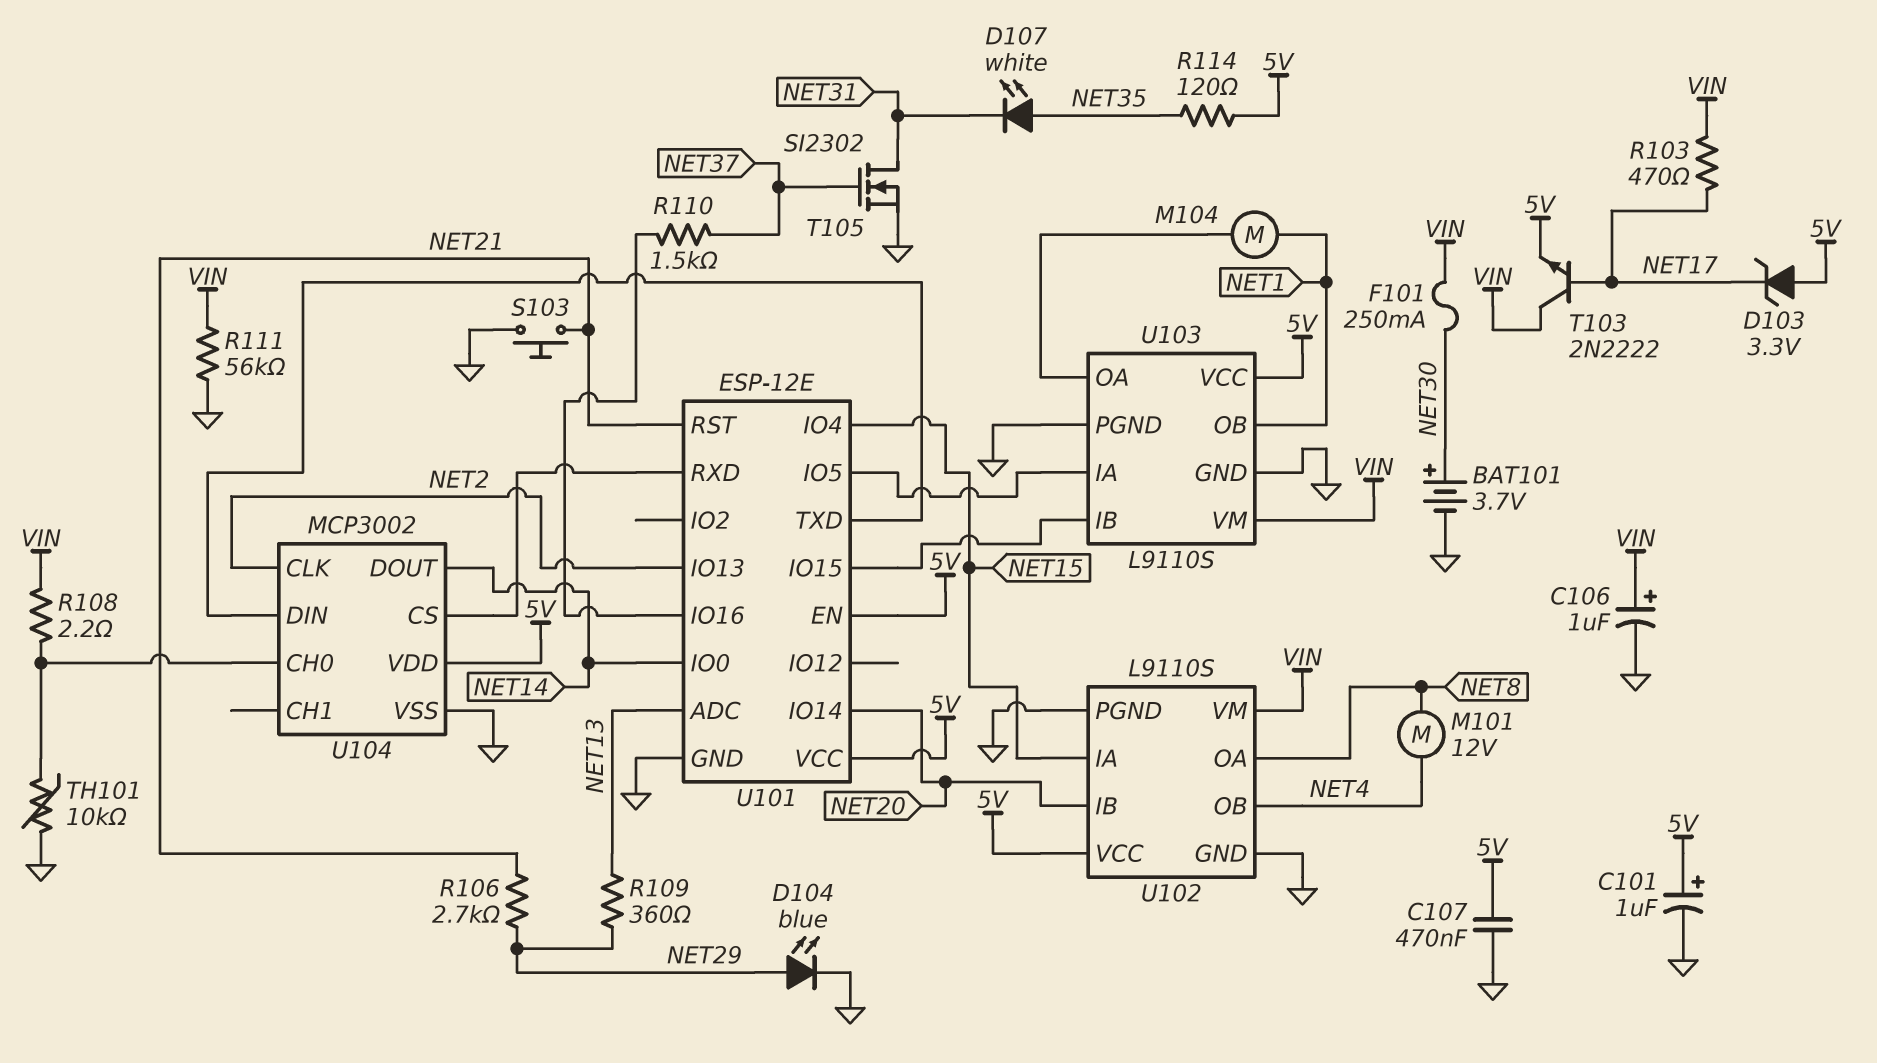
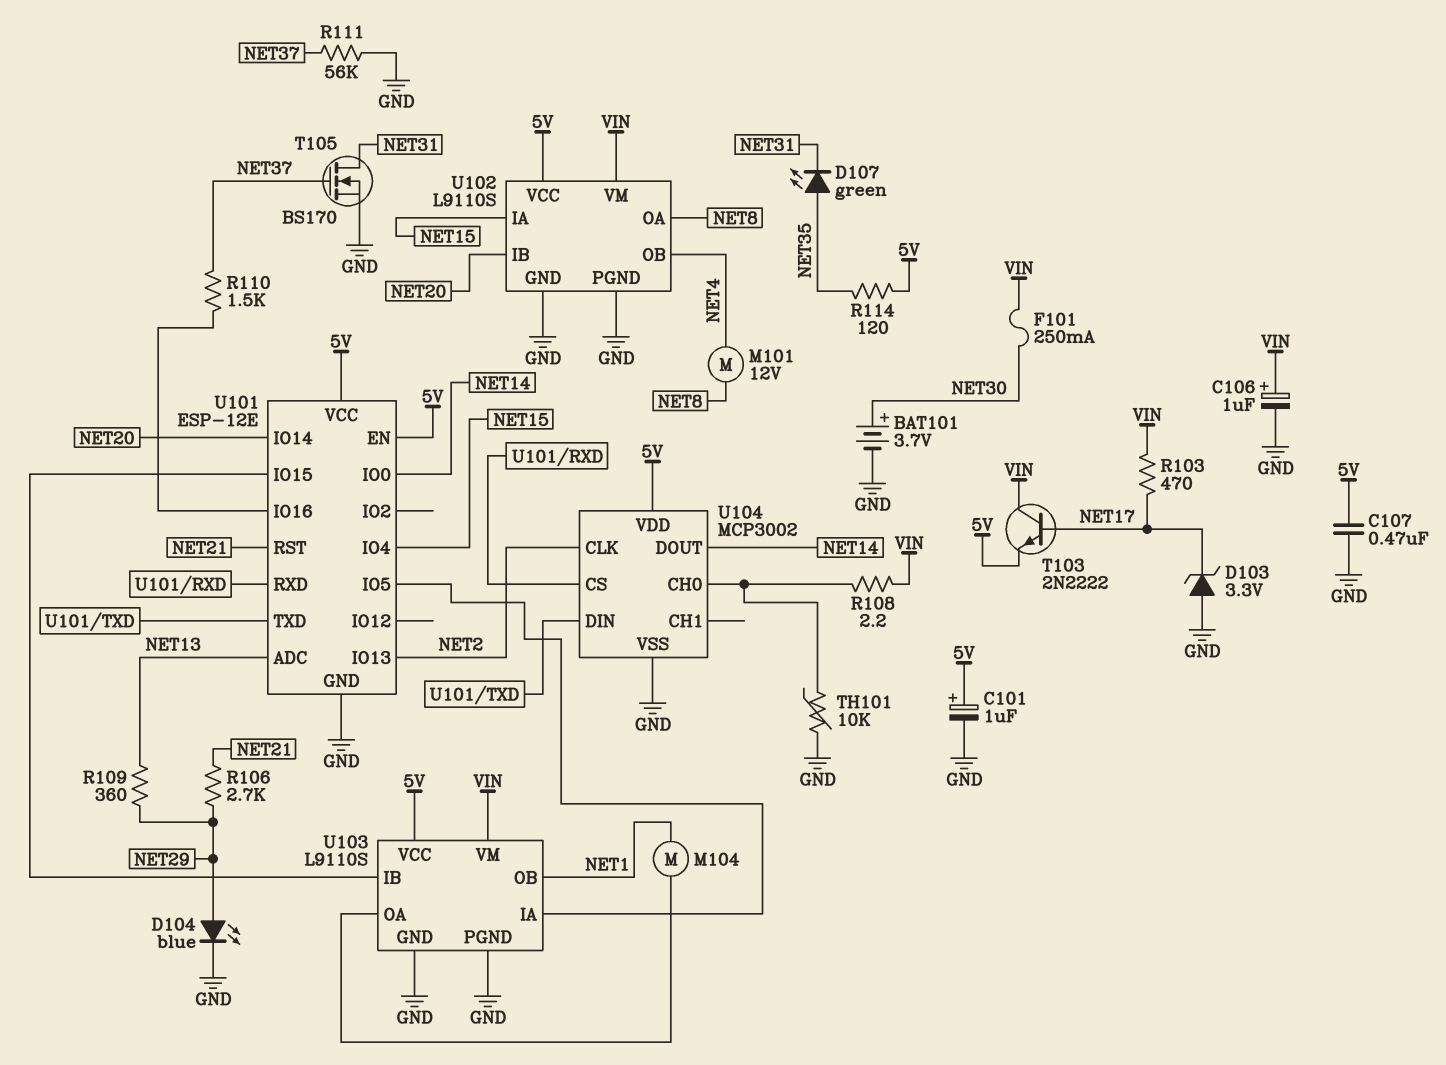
D103: zener 3.3V (A 5V, K NET17) -> zener 3.3V (A GND, K NET17)
D107: LED white (A NET35, K NET31) -> LED green (A NET35, K NET31)
R111: 56k (GND, VIN) -> 56k (GND, NET37)
S103: button (GND, NET21) -> none
T105: NMOS SI2302 (G NET37, D NET31, S GND) -> NMOS BS170 (G NET37, D NET31, S GND)

